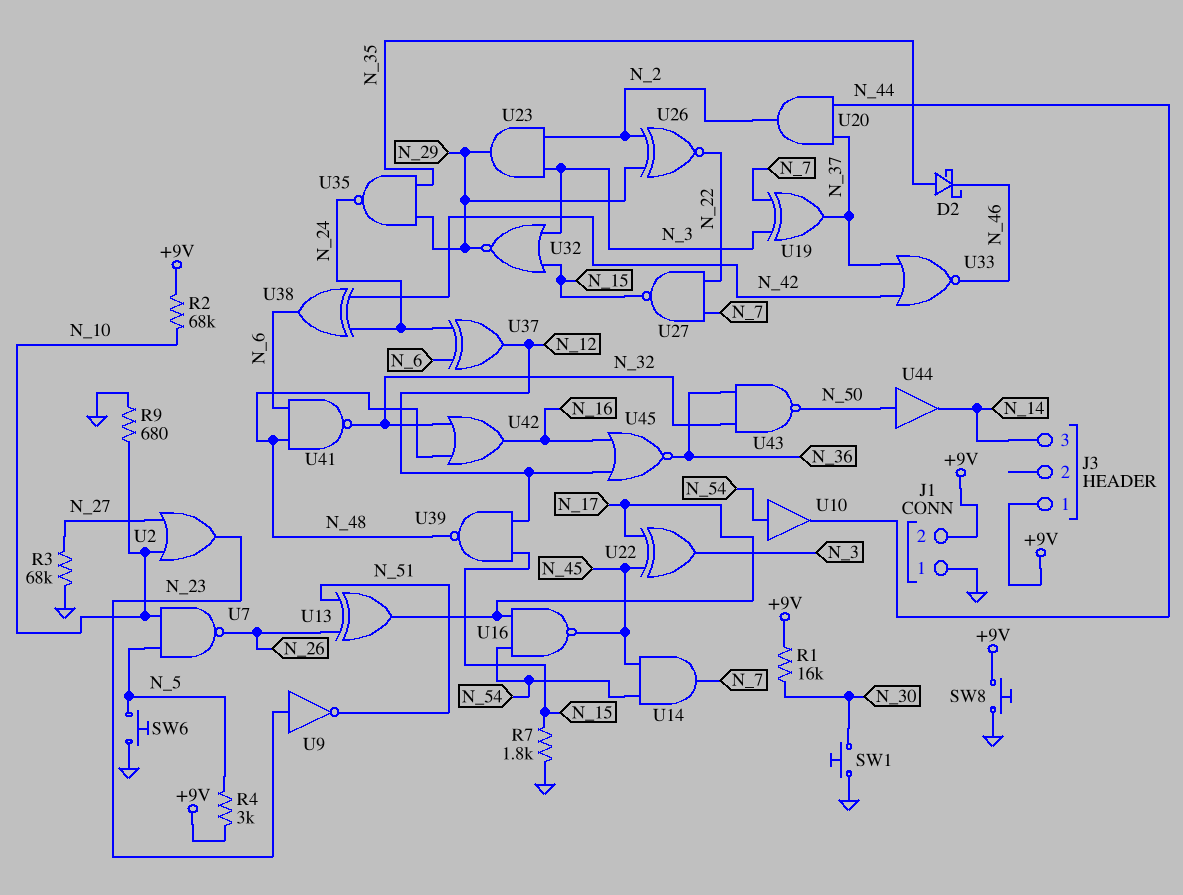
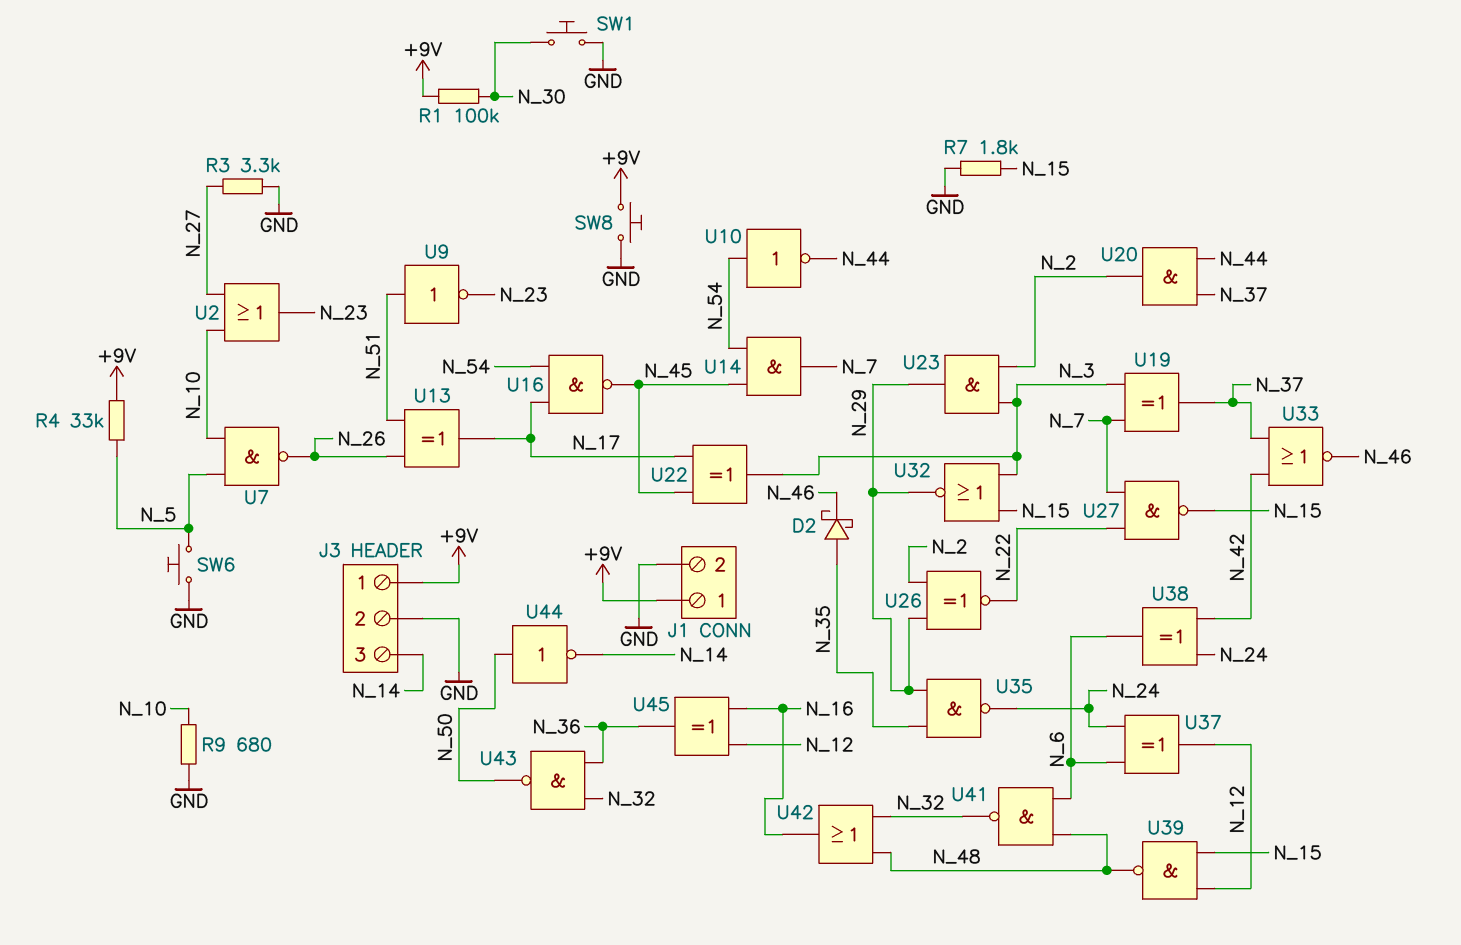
J1 pin 1: GND -> +9V
J1 pin 2: +9V -> GND
J3 pin 2: none -> GND
R1: 16k (+9V, N_30) -> 100k (+9V, N_30)
R2: 68k (+9V, N_10) -> none
R3: 68k (GND, N_27) -> 3.3k (GND, N_27)
R4: 3k (+9V, N_5) -> 33k (+9V, N_5)
U9: NOT (in N_23, out N_51) -> NOT (in N_51, out N_23)
U10: buffer (in N_54, out N_44) -> NOT (in N_54, out N_44)
U44: buffer (in N_50, out N_14) -> NOT (in N_50, out N_14)
U45: NOR (in N_12, in N_16, out N_36) -> XOR (in N_12, in N_16, out N_36)

